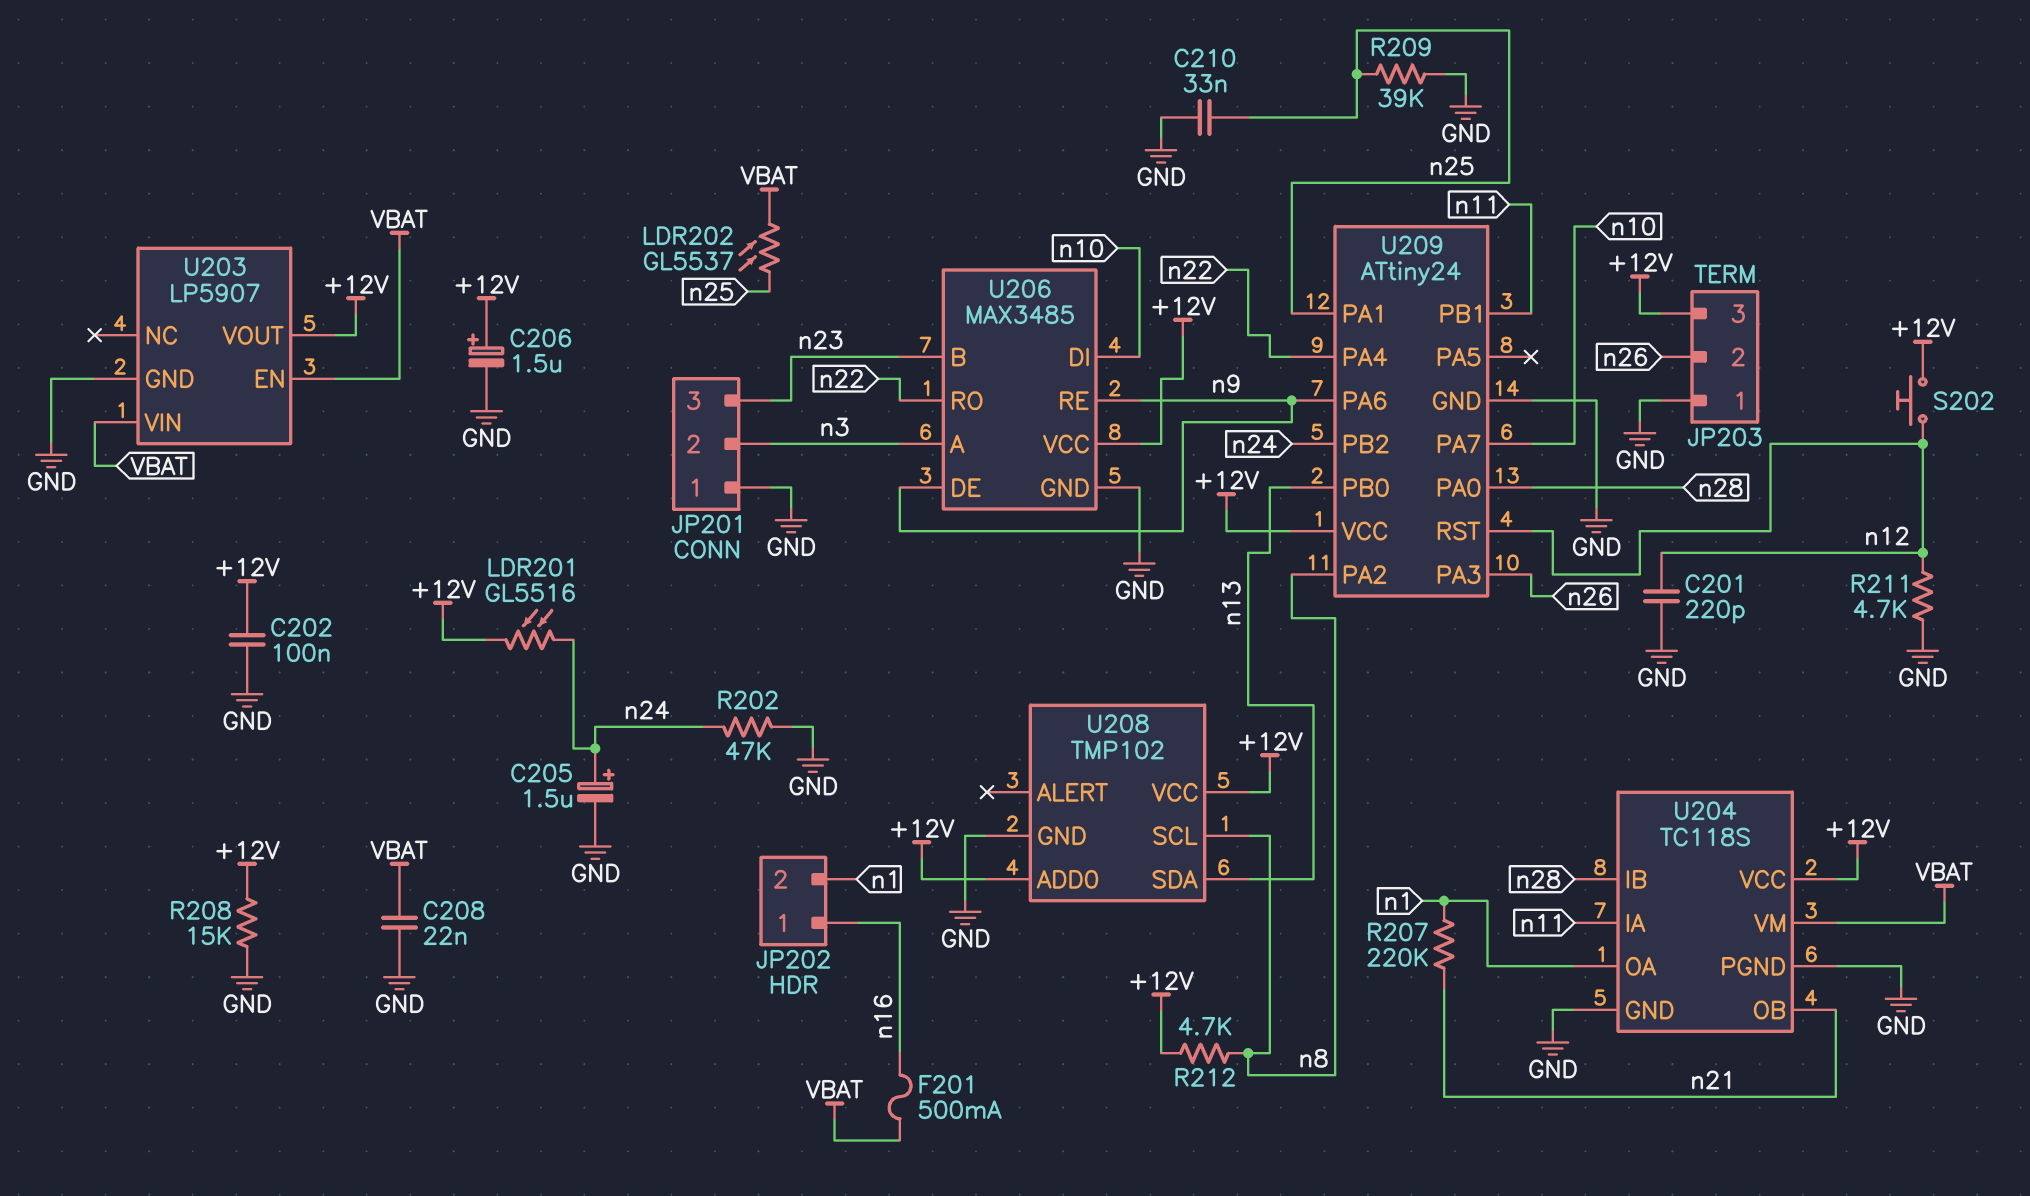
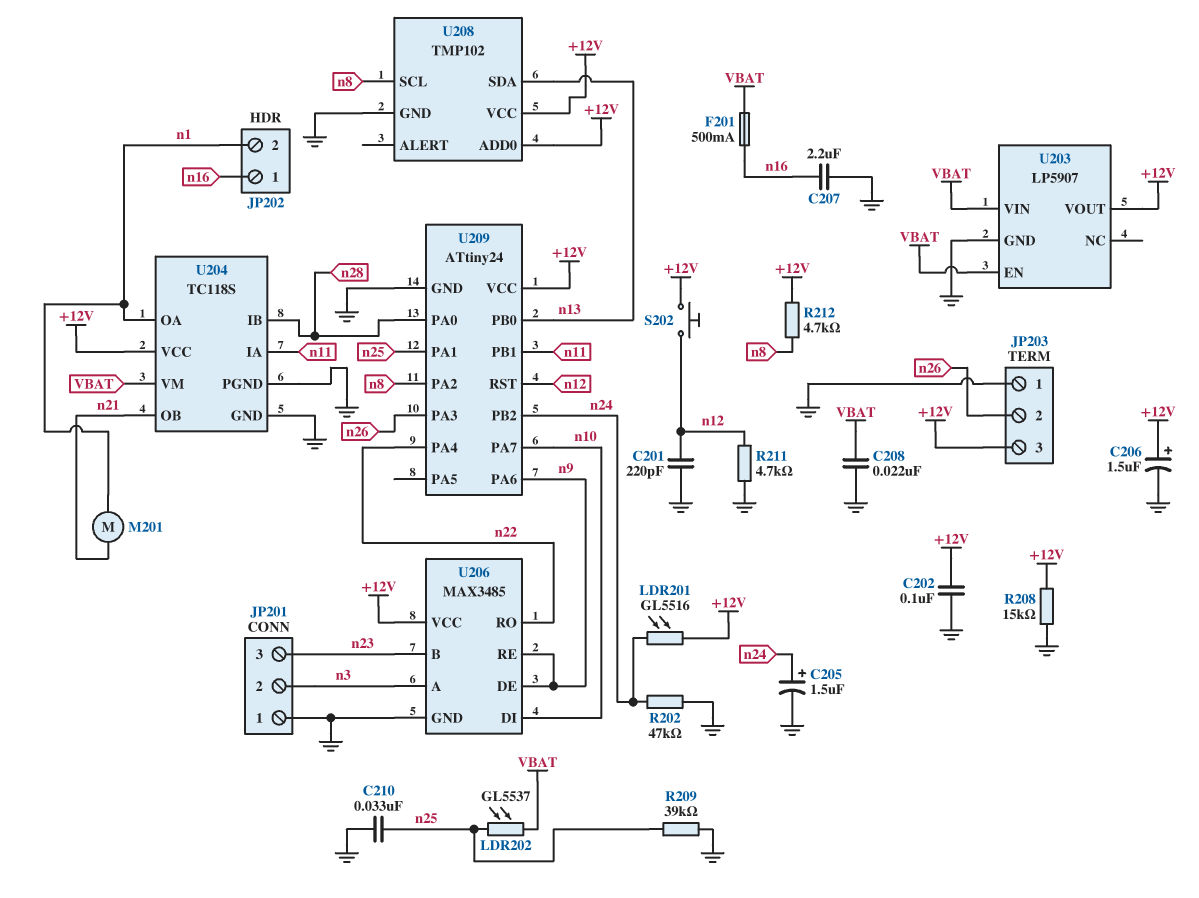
C207: none -> 2.2uF (GND, n16)
M201: none -> motor (n1, n21)
R207: 220k (n1, n21) -> none

